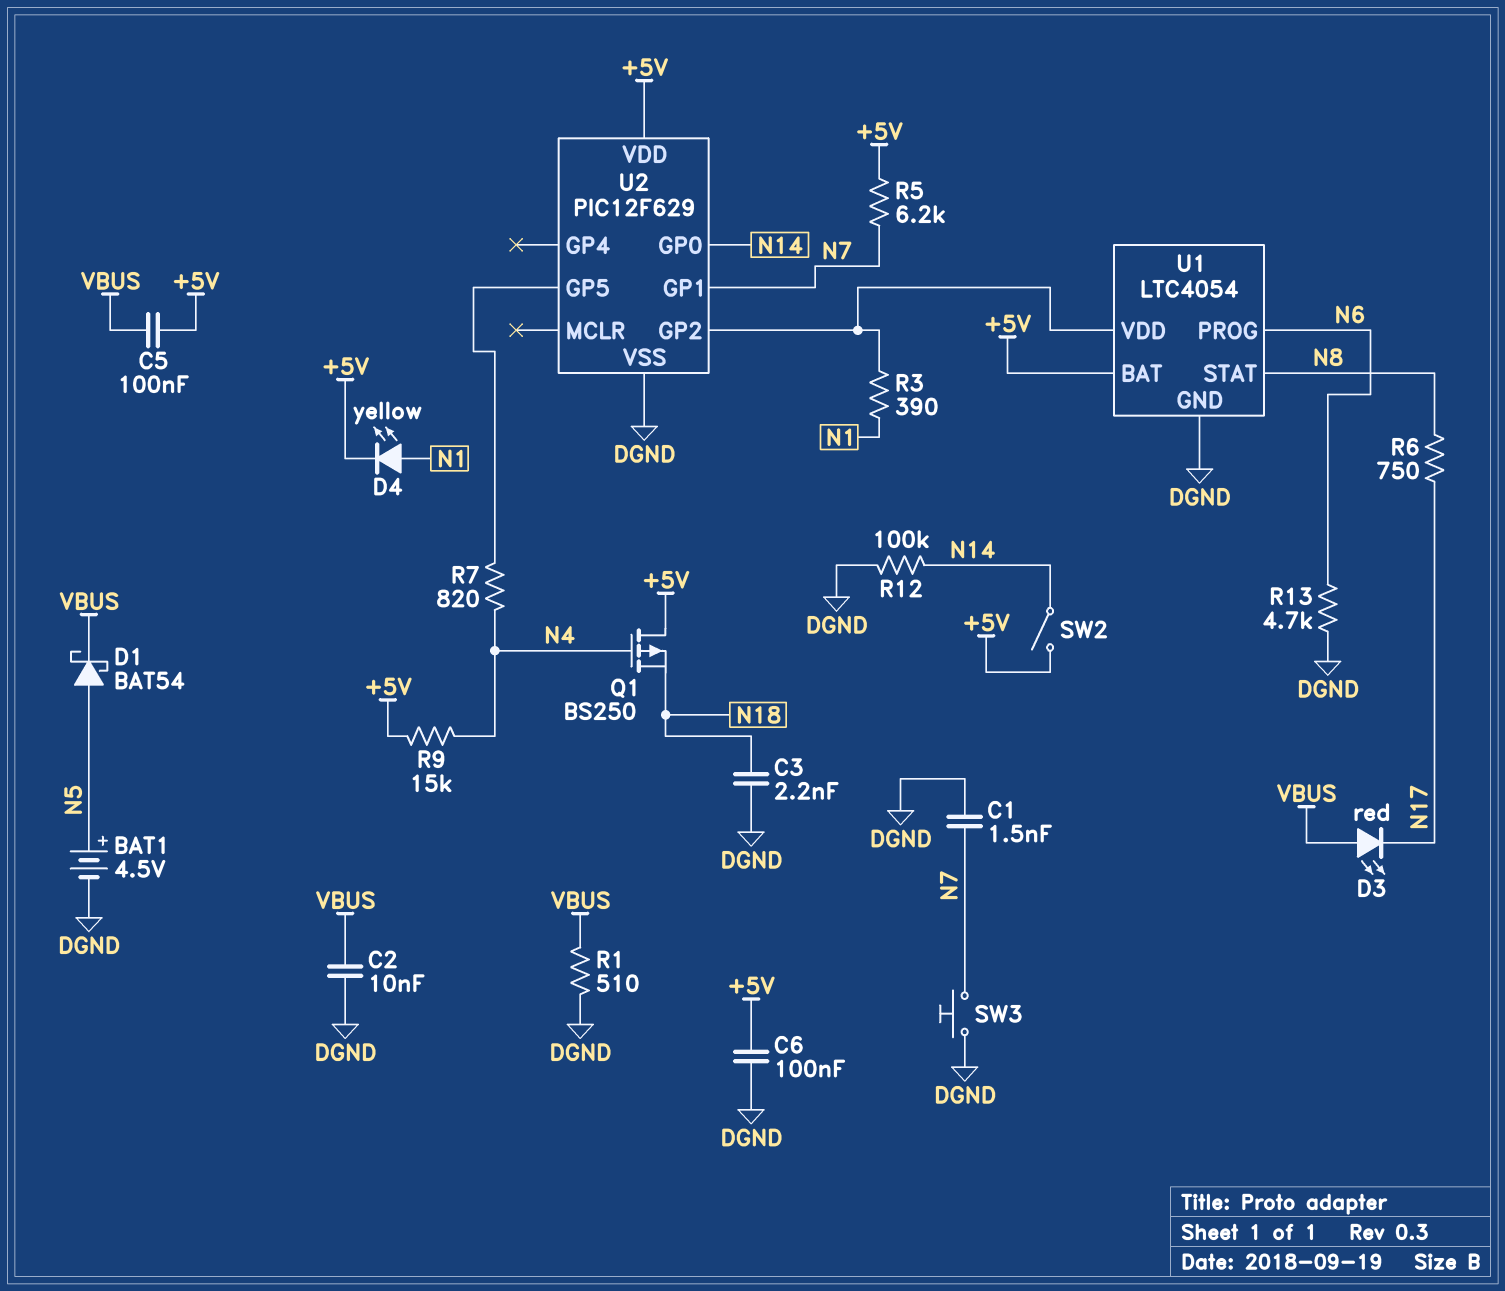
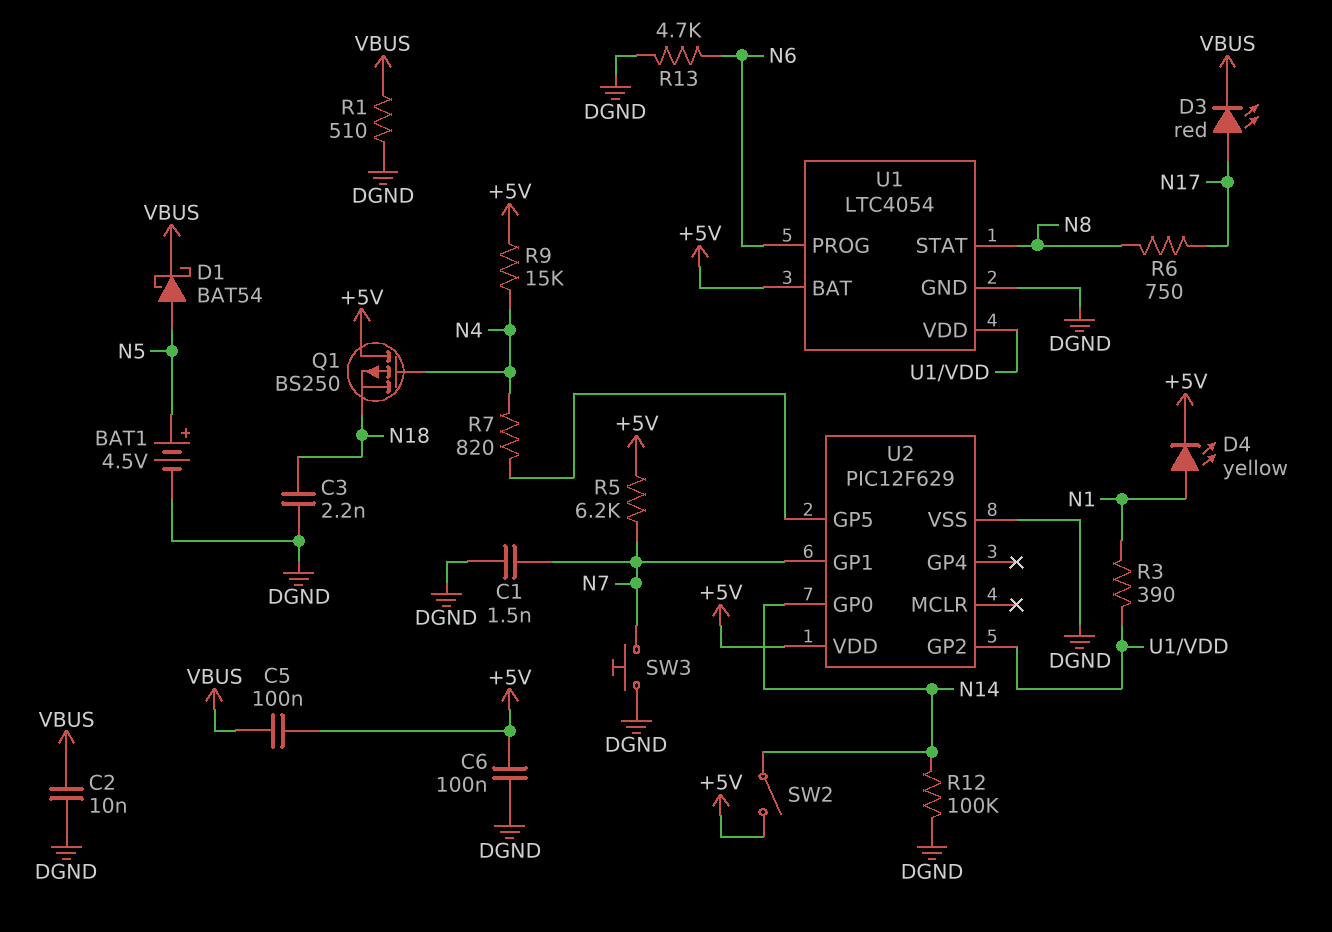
D3: LED red (A VBUS, K N17) -> LED red (A N17, K VBUS)

